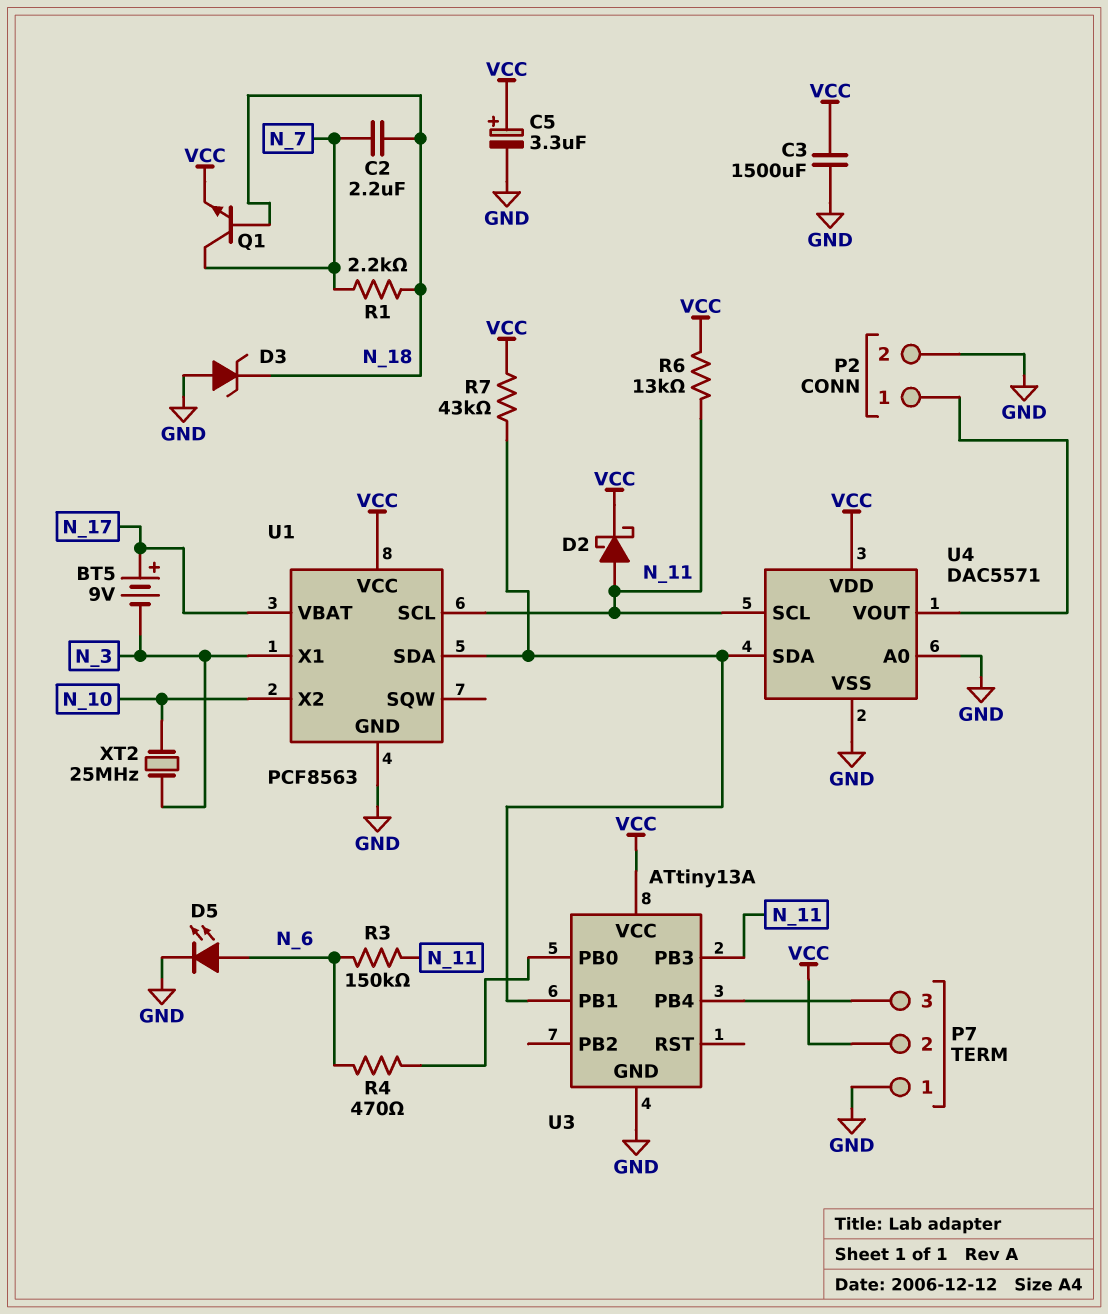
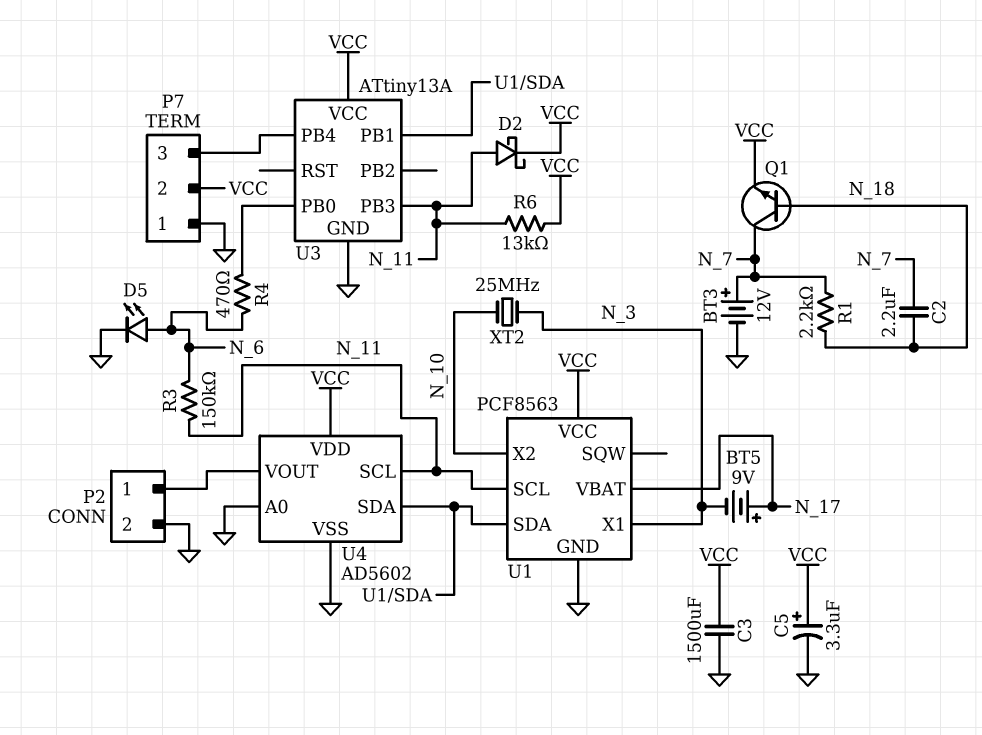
BT3: none -> 12V (plus N_7, minus GND)
D3: zener (A GND, K N_18) -> none
R7: 43k (U1/SDA, VCC) -> none
U4: DAC5571 -> AD5602

